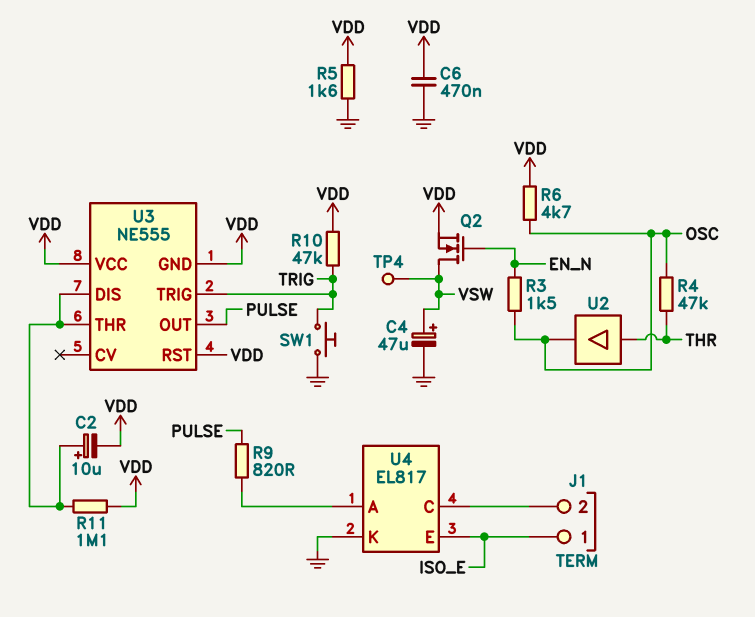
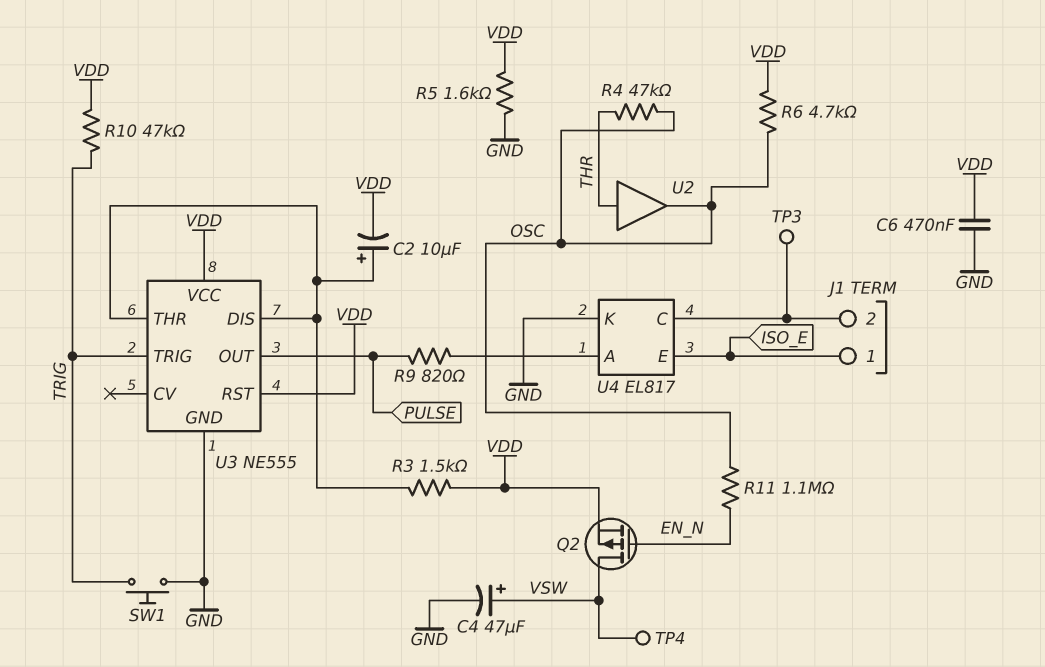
Q2: NMOS (G EN_N, D VSW, S VDD) -> PMOS (G EN_N, D VSW, S VDD)
R3: 1.5k (EN_N, OSC) -> 1.5k (U3/DIS, VDD)
R11: 1.1M (U3/DIS, VDD) -> 1.1M (EN_N, OSC)
TP3: none -> test point (J1/2)
U3 pin GND: VDD -> GND

